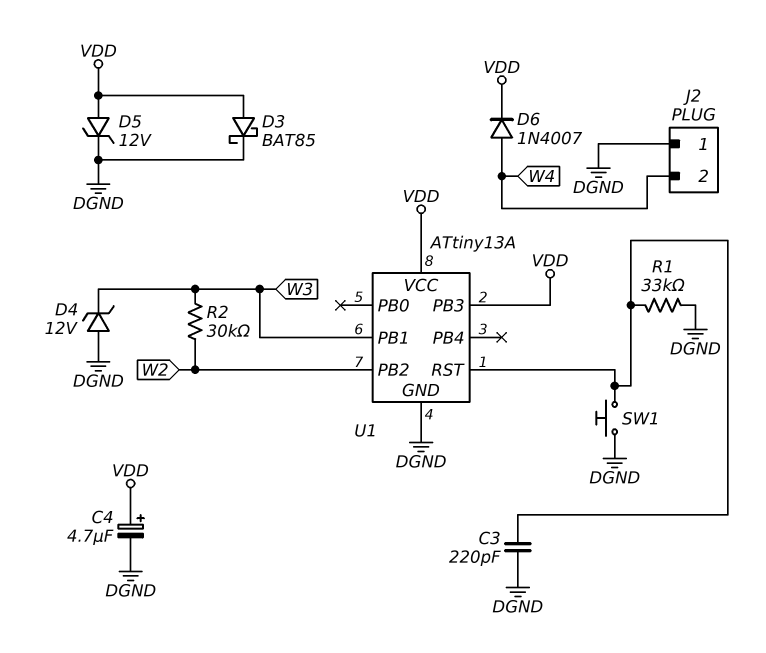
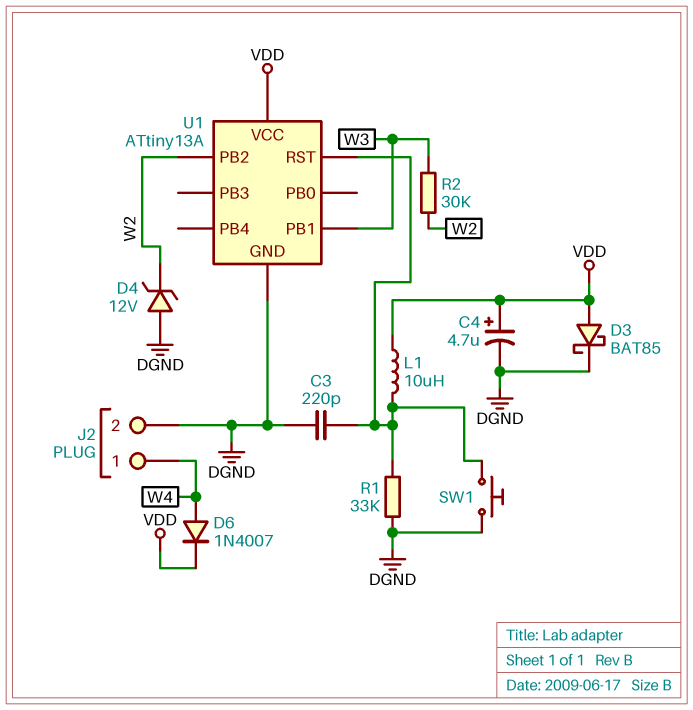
D4: zener 12V (A DGND, K W3) -> zener 12V (A DGND, K W2)
D5: zener 12V (A VDD, K DGND) -> none
J2 pin 1: DGND -> W4
J2 pin 2: W4 -> DGND
L1: none -> 10uH (U1/RST, VDD)
U1 pin PB3: VDD -> none

